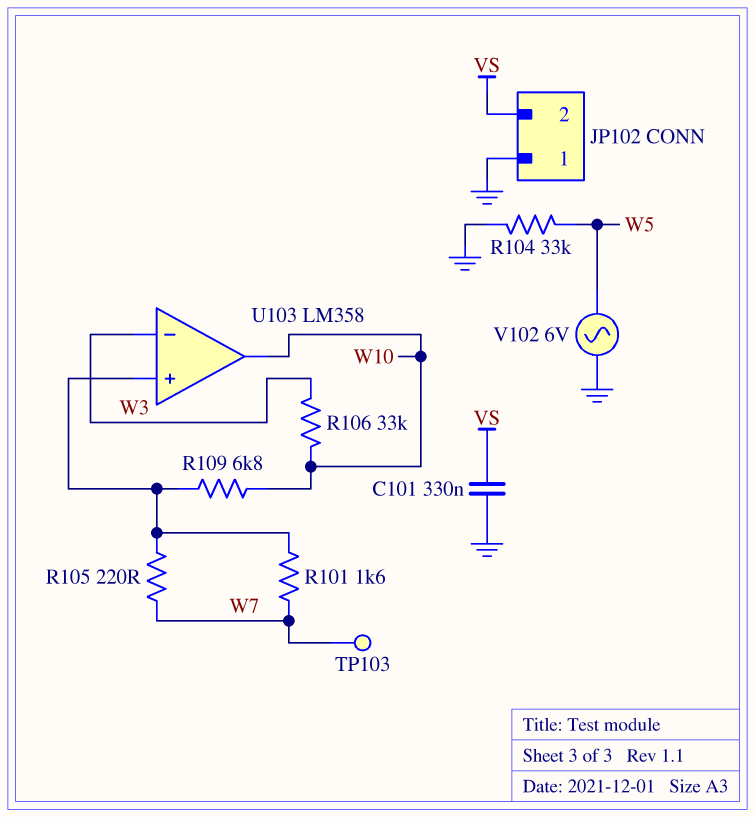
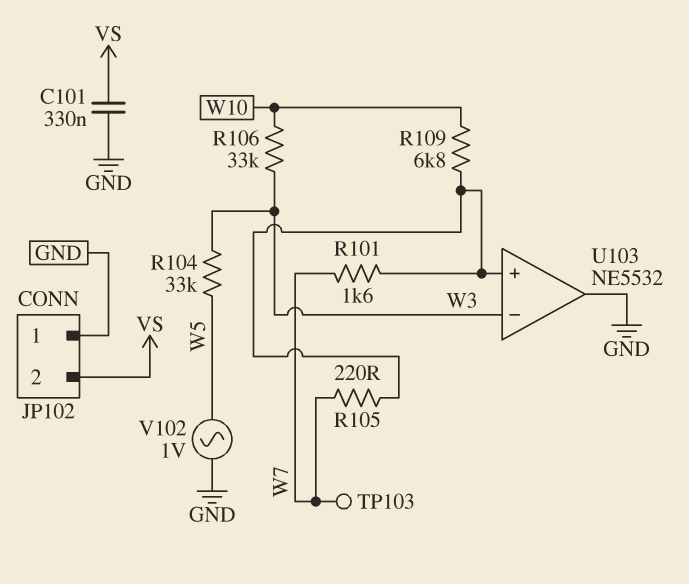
R104: 33k (GND, W5) -> 33k (W3, W5)
U103: LM358 -> NE5532
U103 pin out: W10 -> GND
V102: AC 6V (GND, W5) -> AC 1V (GND, W5)

